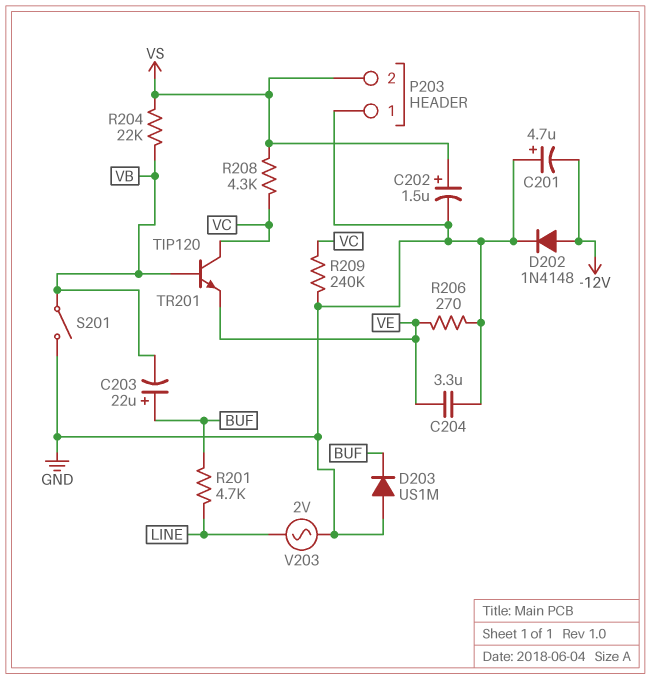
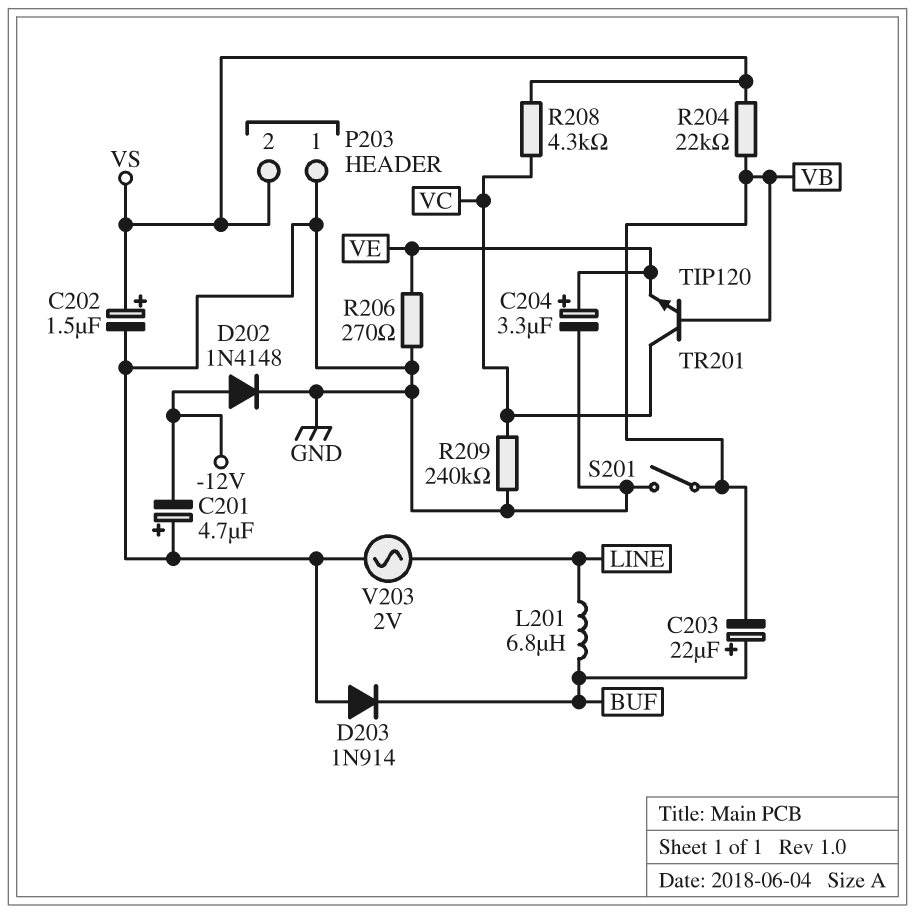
C204: 3.3uF (GND, VE) -> 3.3uF (plus VE, minus GND)
D203: diode US1M (A GND, K BUF) -> diode 1N914 (A GND, K BUF)
L201: none -> 6.8uH (BUF, LINE)
R201: 4.7k (BUF, LINE) -> none

